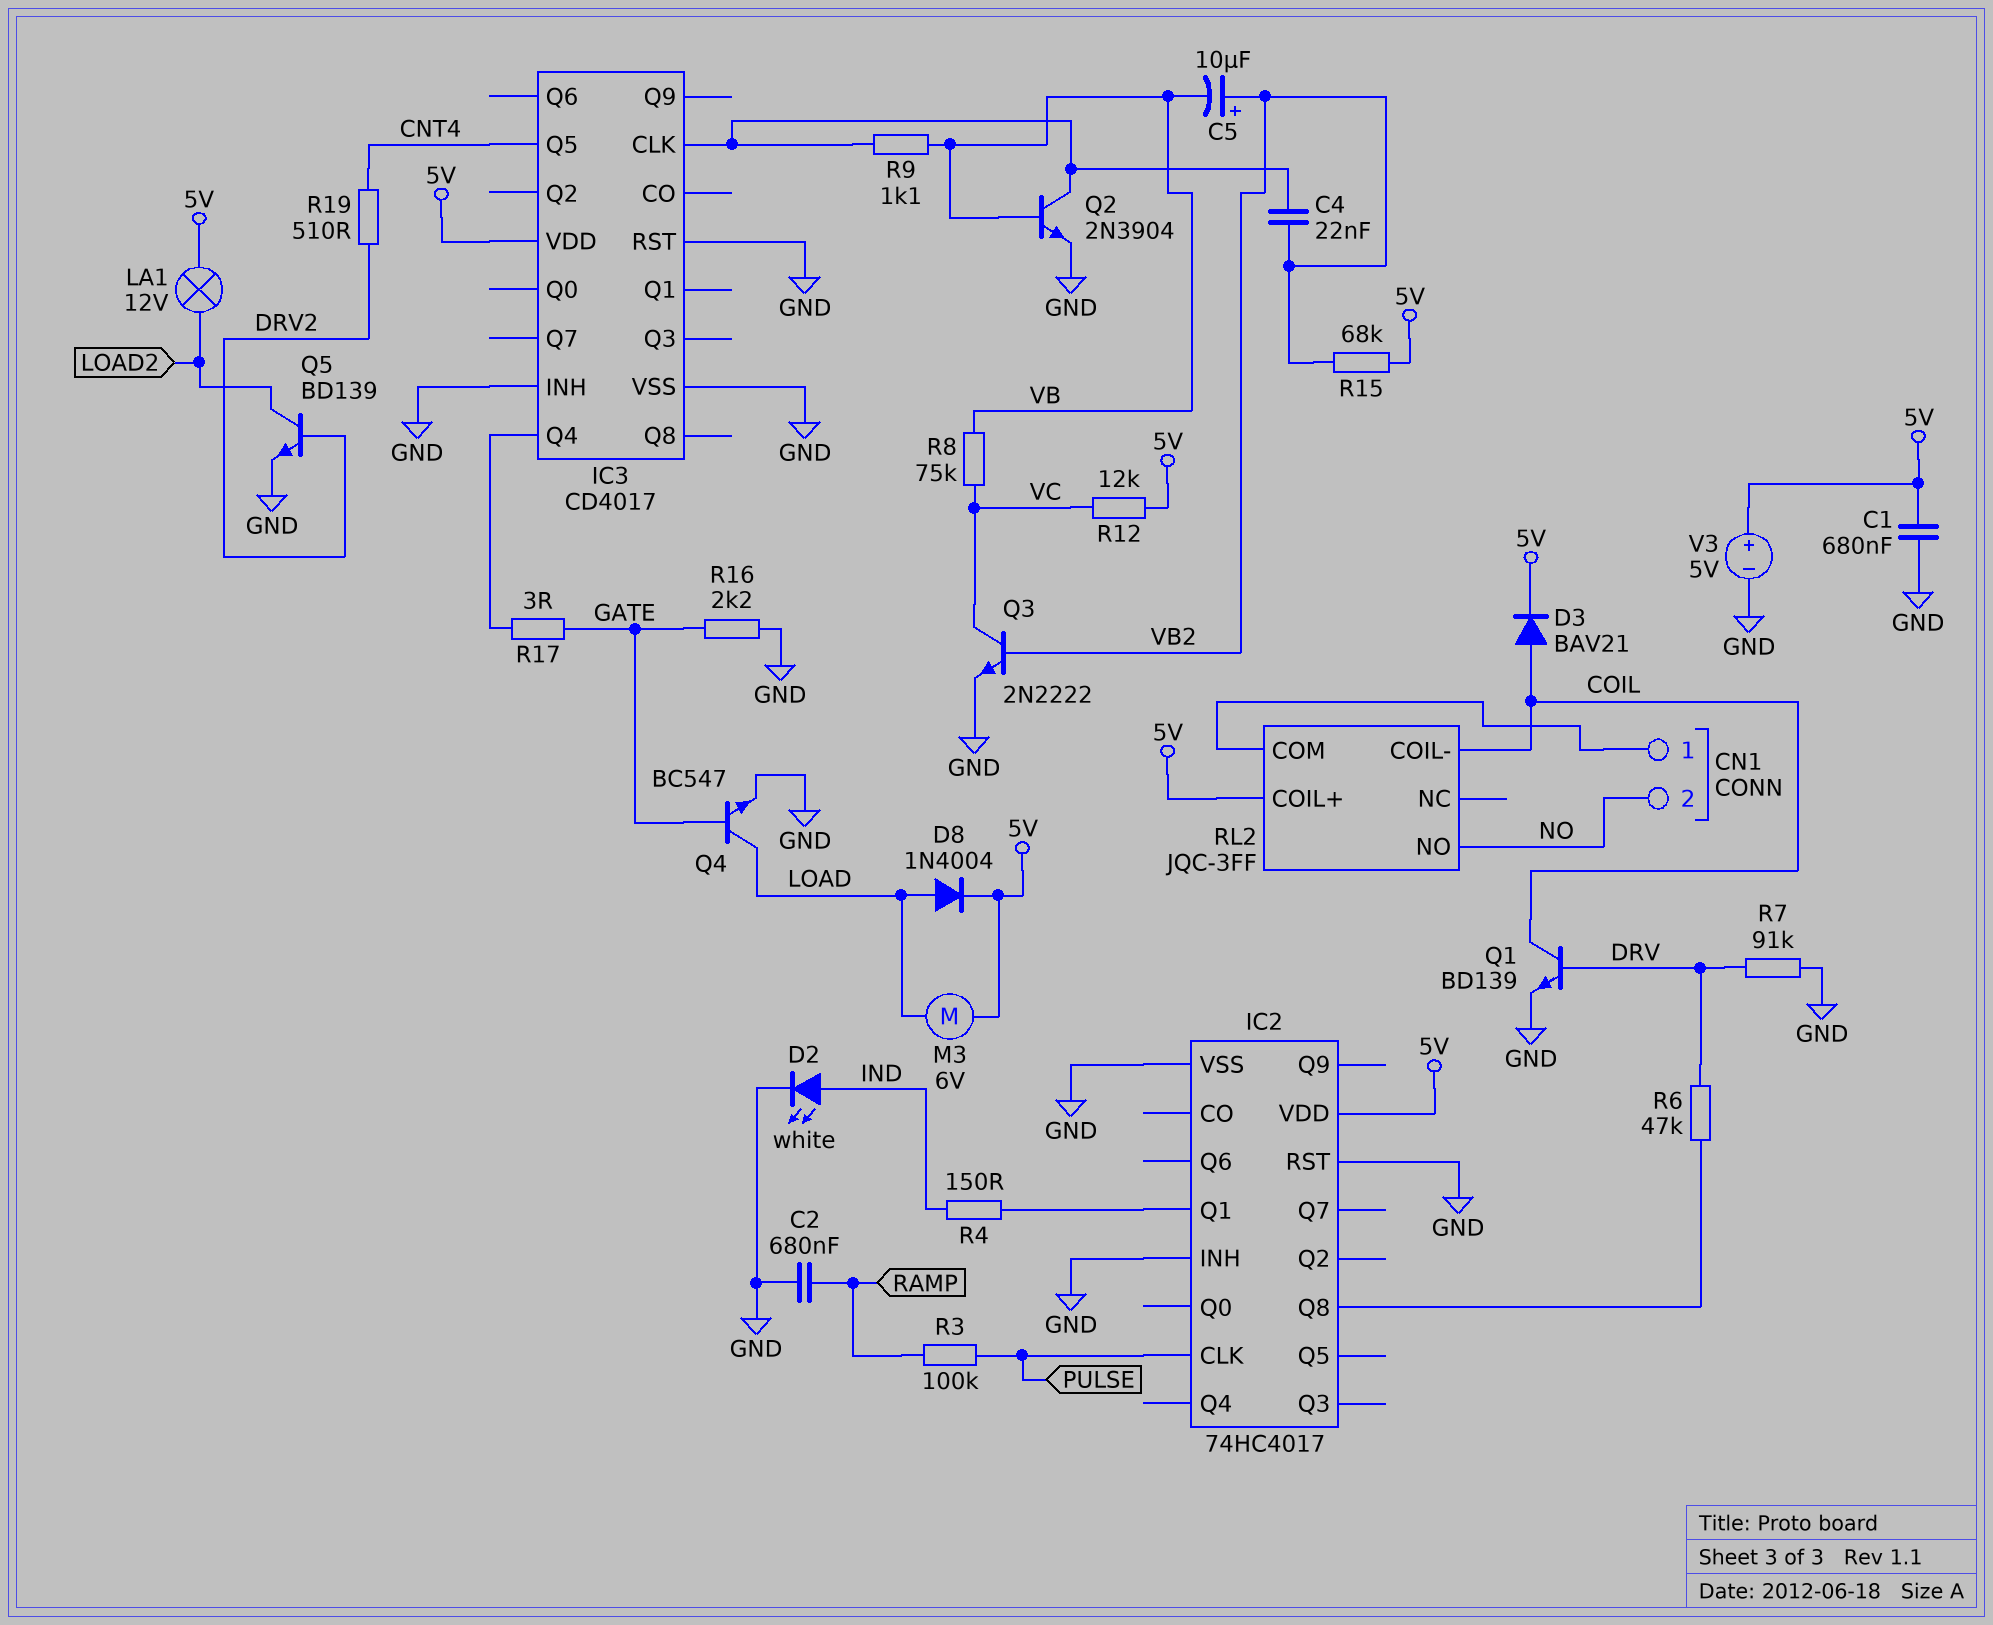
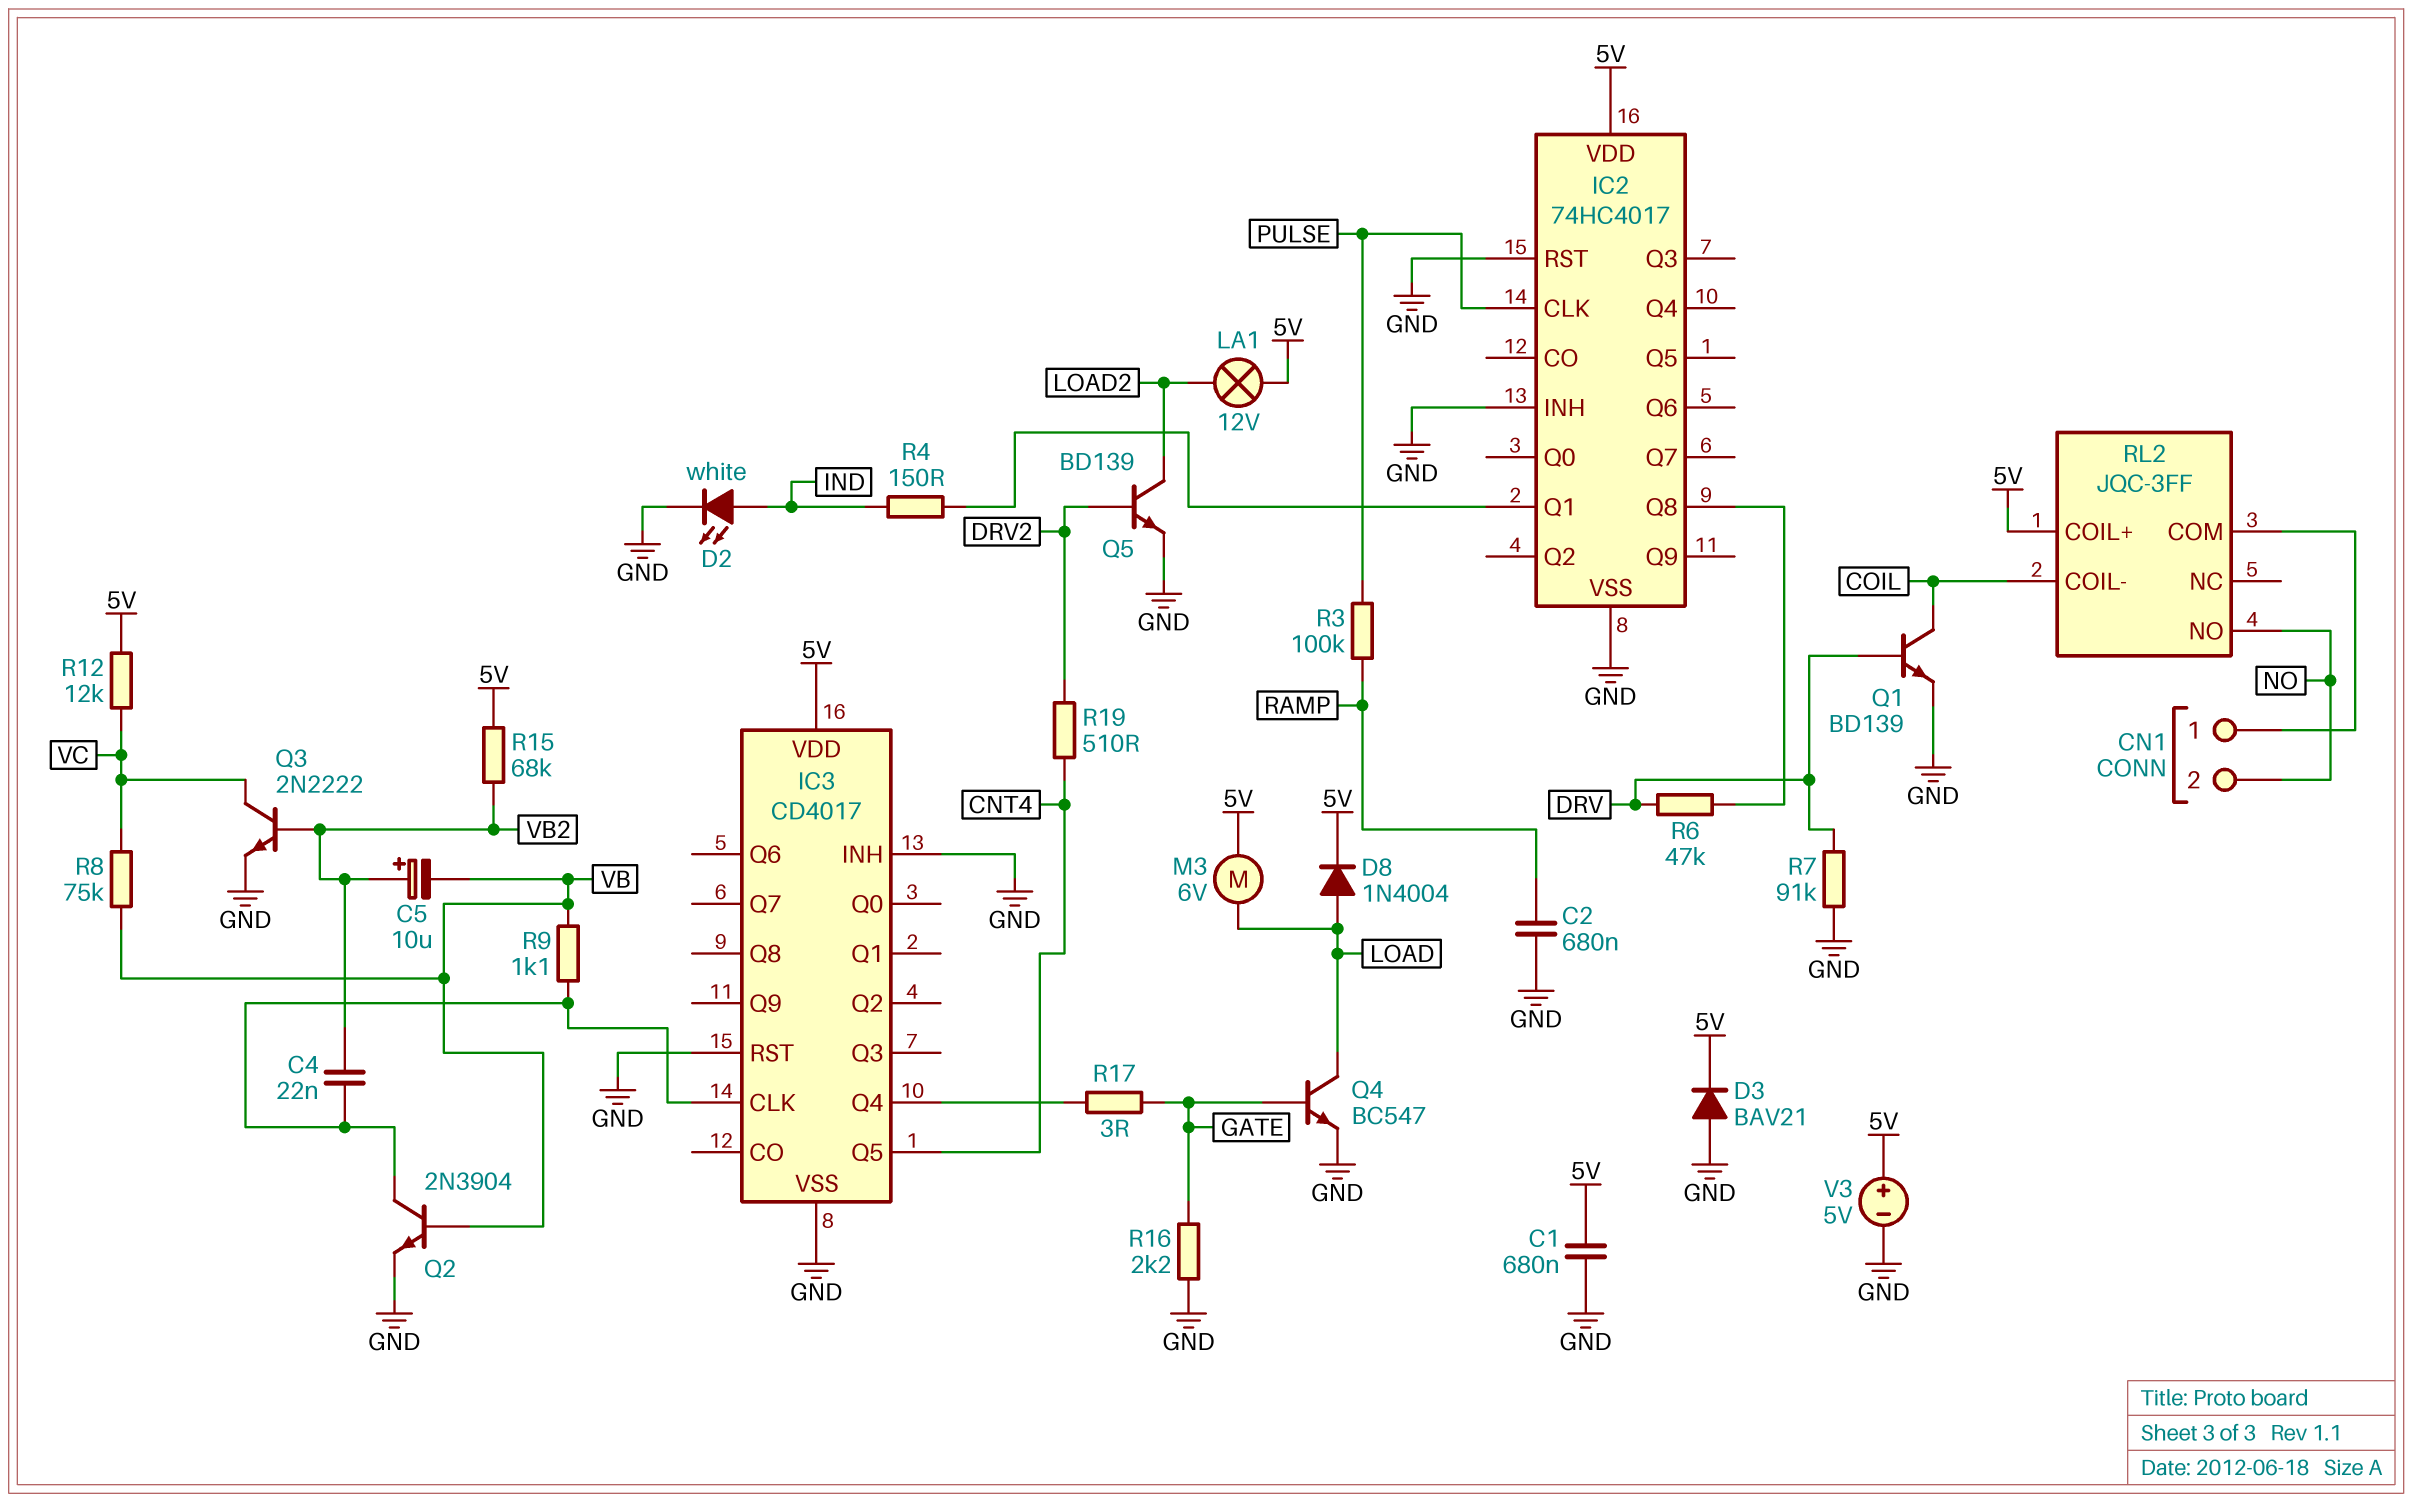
D3: diode BAV21 (A COIL, K 5V) -> diode BAV21 (A GND, K 5V)

